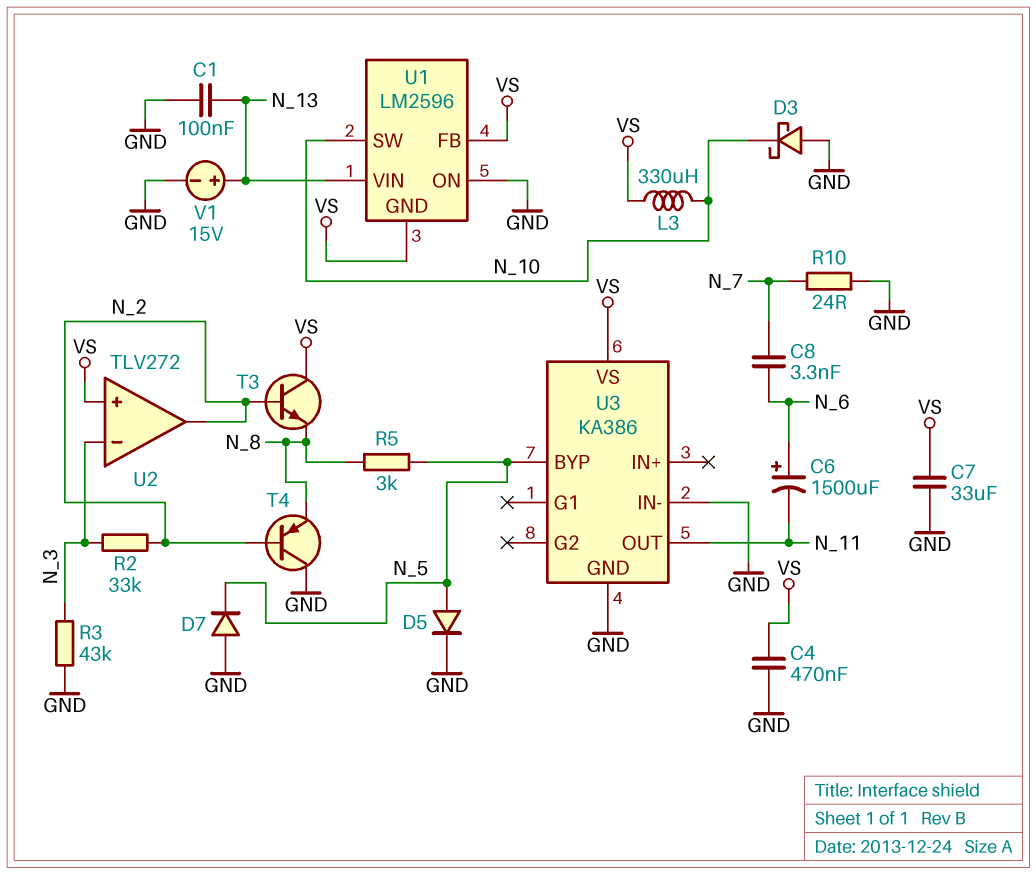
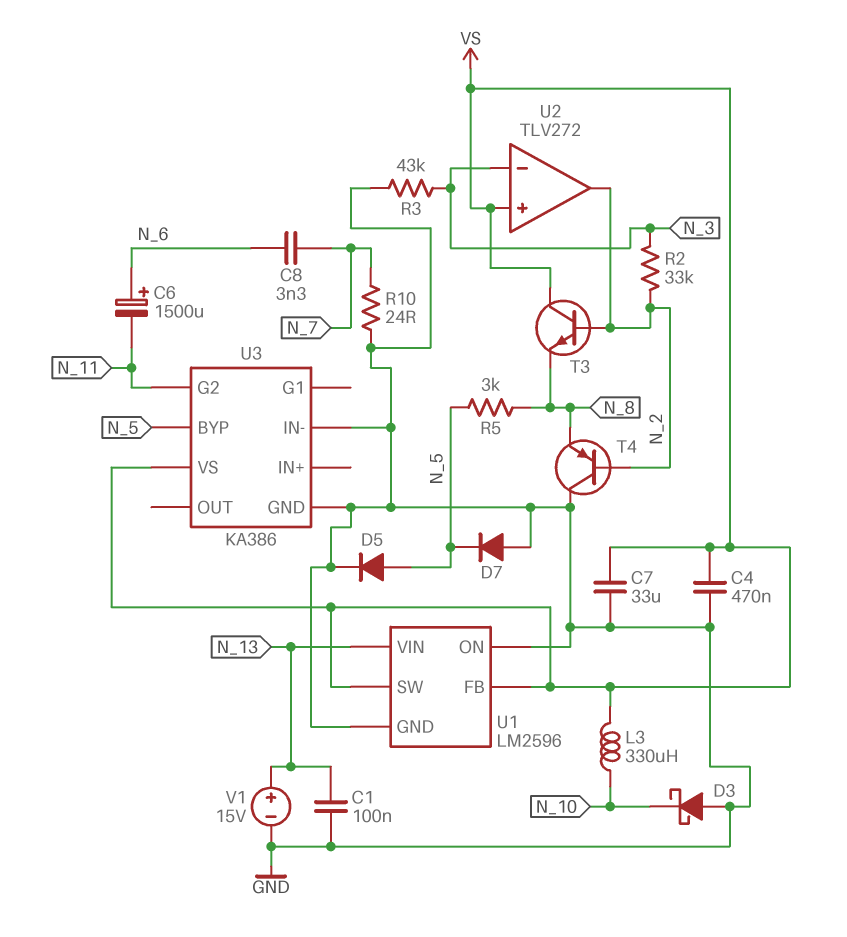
U1 pin GND: VS -> GND
U1 pin SW: N_10 -> VS
U3 pin G2: none -> N_11
U3 pin OUT: N_11 -> none

